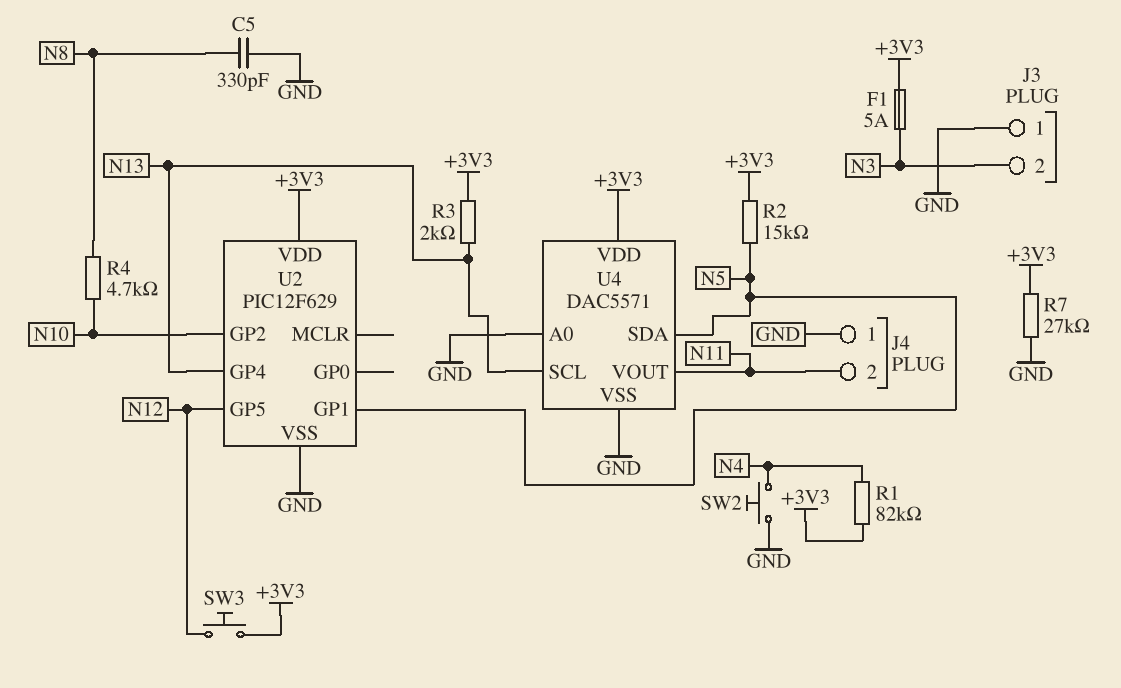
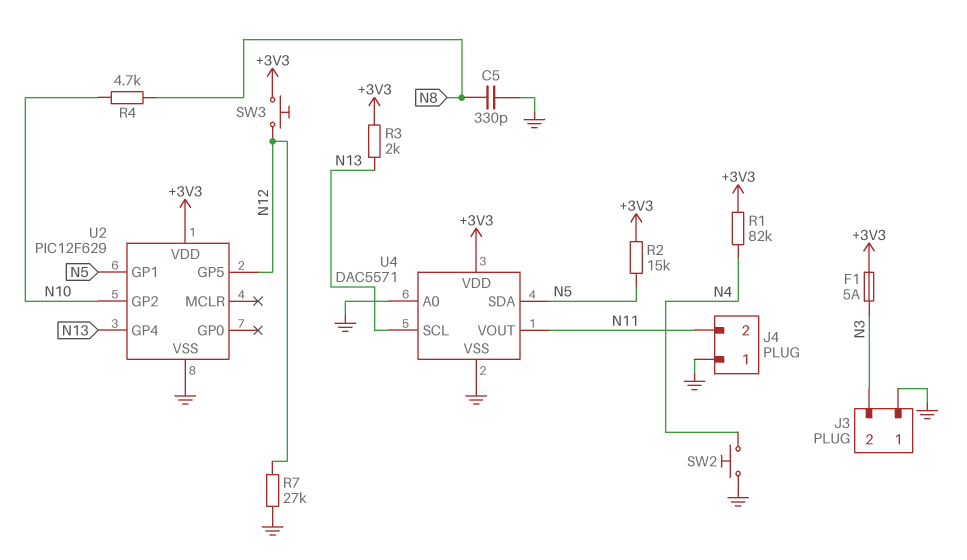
R7: 27k (+3V3, GND) -> 27k (GND, N12)

